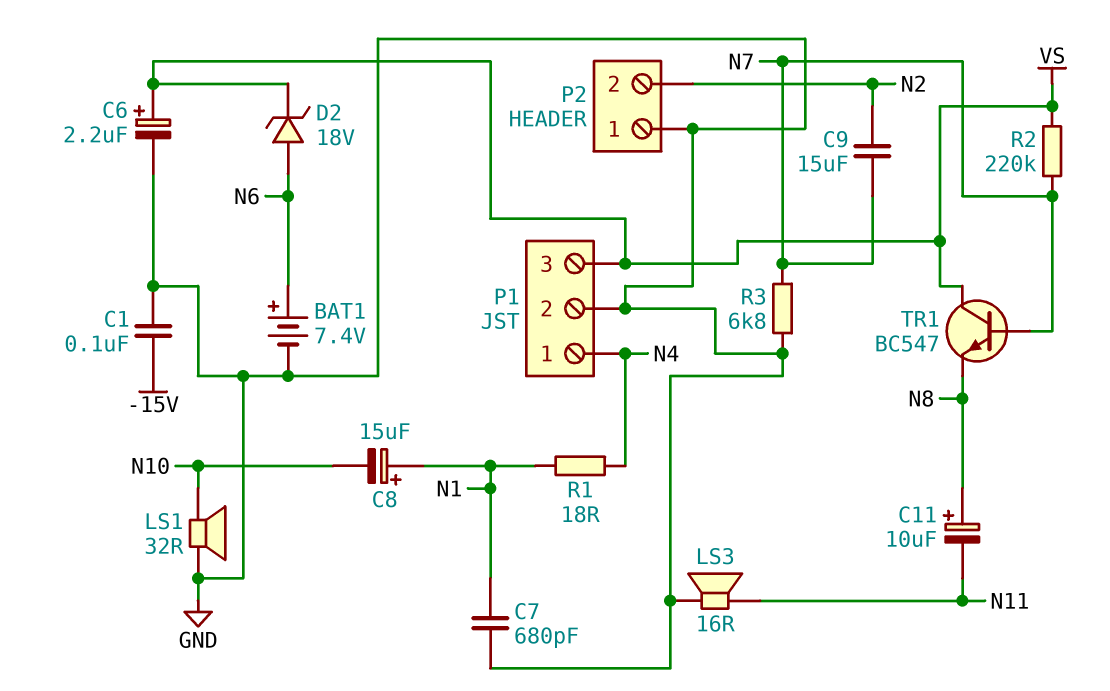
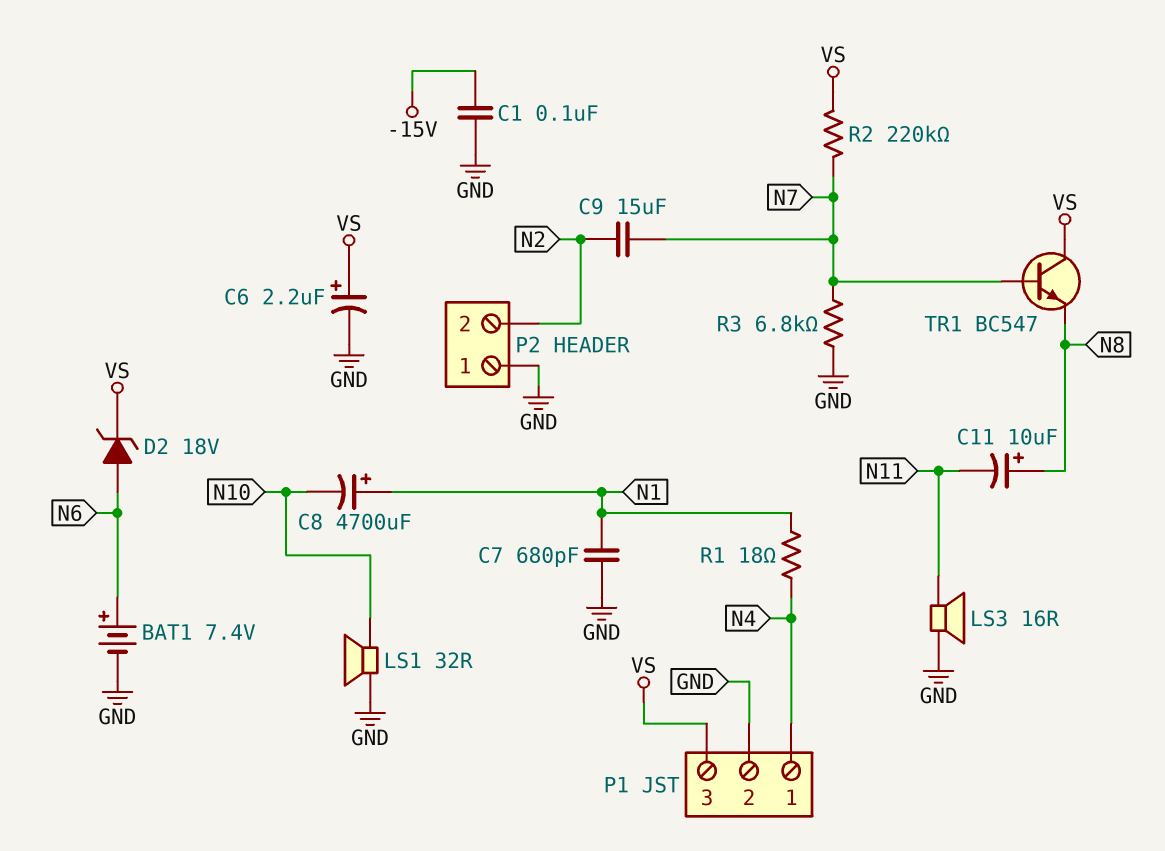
C8: 15uF (plus N1, minus N10) -> 4700uF (plus N1, minus N10)

